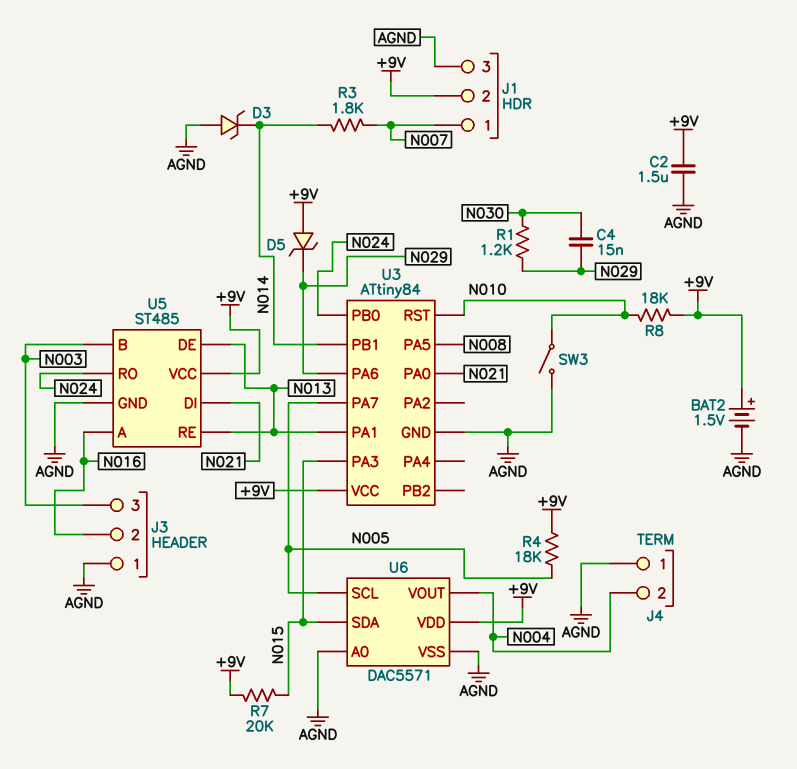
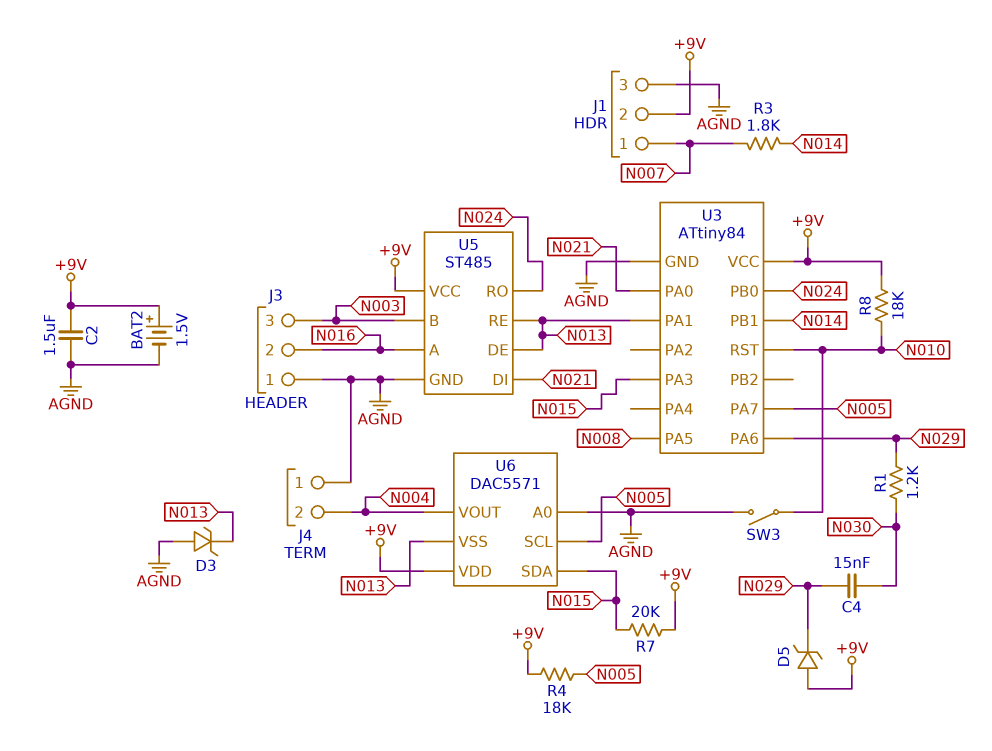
D3: zener (A AGND, K N014) -> zener (A AGND, K N013)
U6 pin VSS: AGND -> N013

